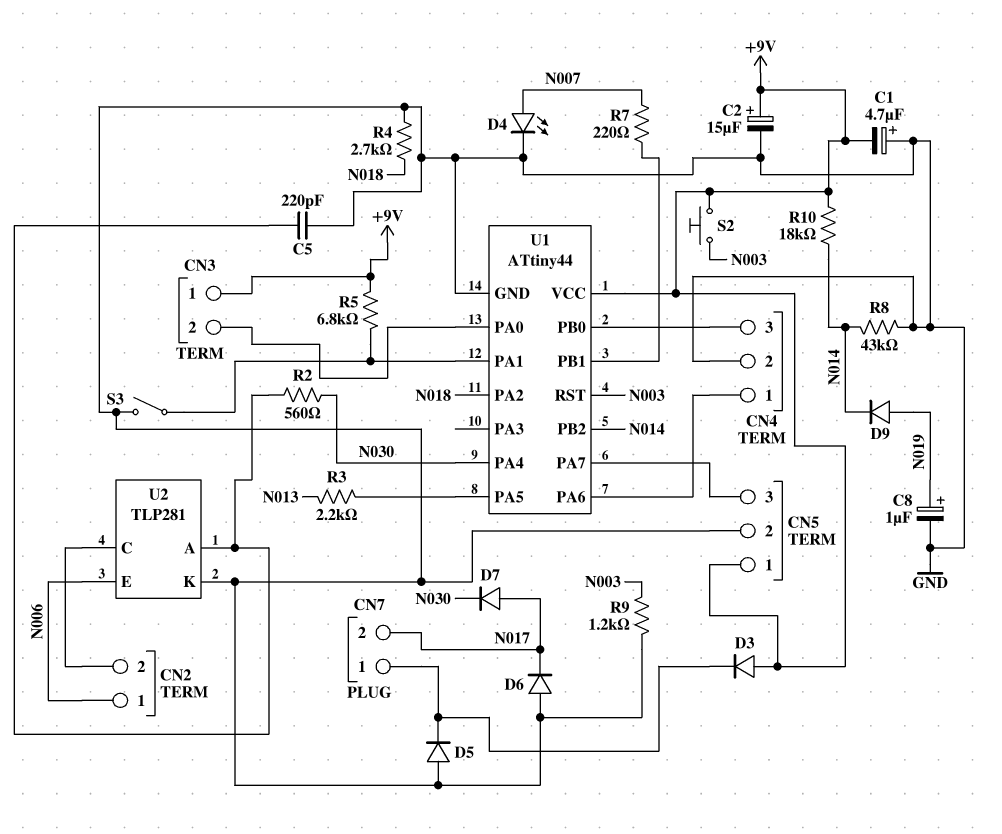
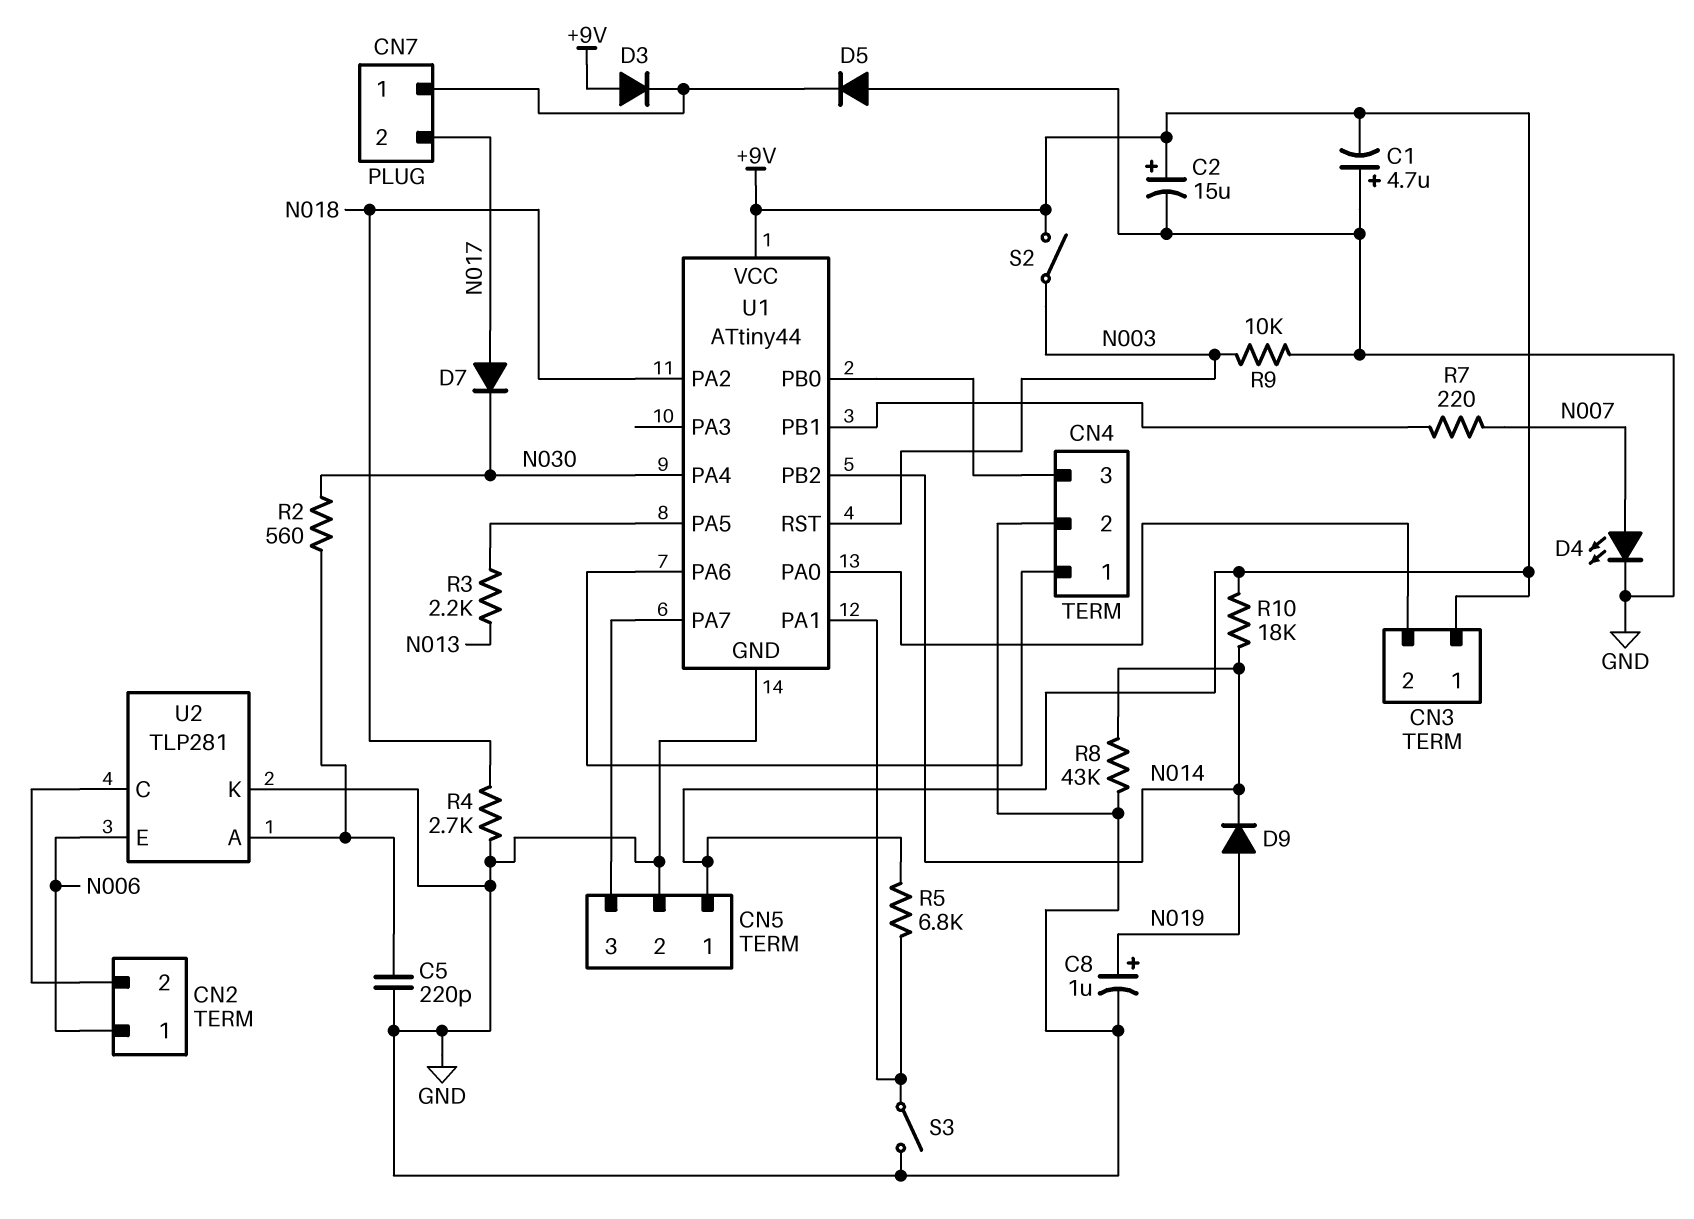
D6: diode (A GND, K N017) -> none
R9: 1.2k (GND, N003) -> 10k (GND, N003)
S2: button (+9V, N003) -> switch (+9V, N003)

